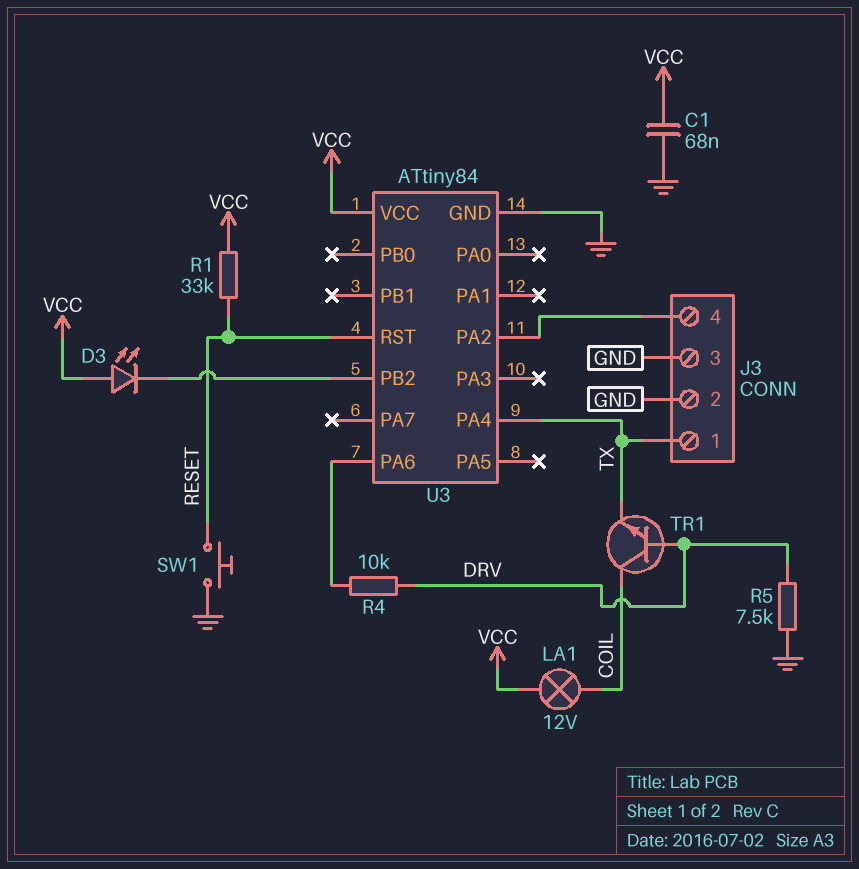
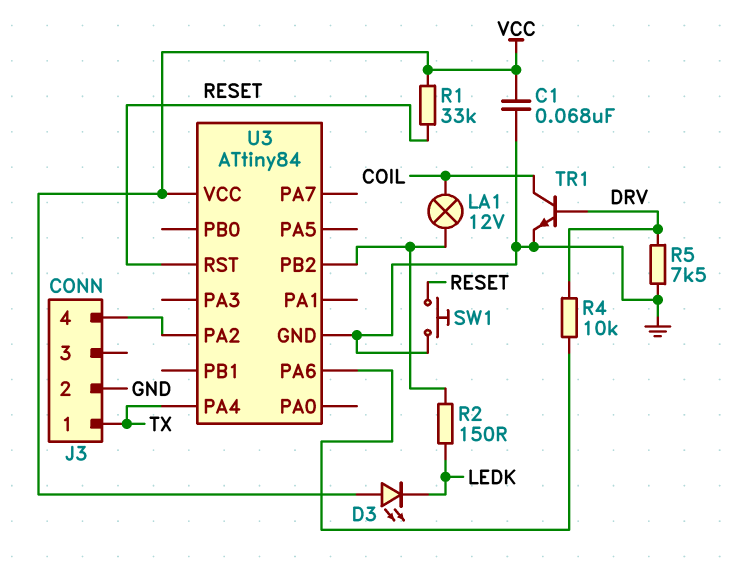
D3: LED (A VCC, K U3/PB2) -> LED (A VCC, K LEDK)
J3 pin 3: GND -> none
LA1: lamp 12V (COIL, VCC) -> lamp 12V (COIL, U3/PB2)
R2: none -> 150 (LEDK, U3/PB2)
TR1: NPN (B DRV, C COIL, E TX) -> NPN (B DRV, C COIL, E GND)

